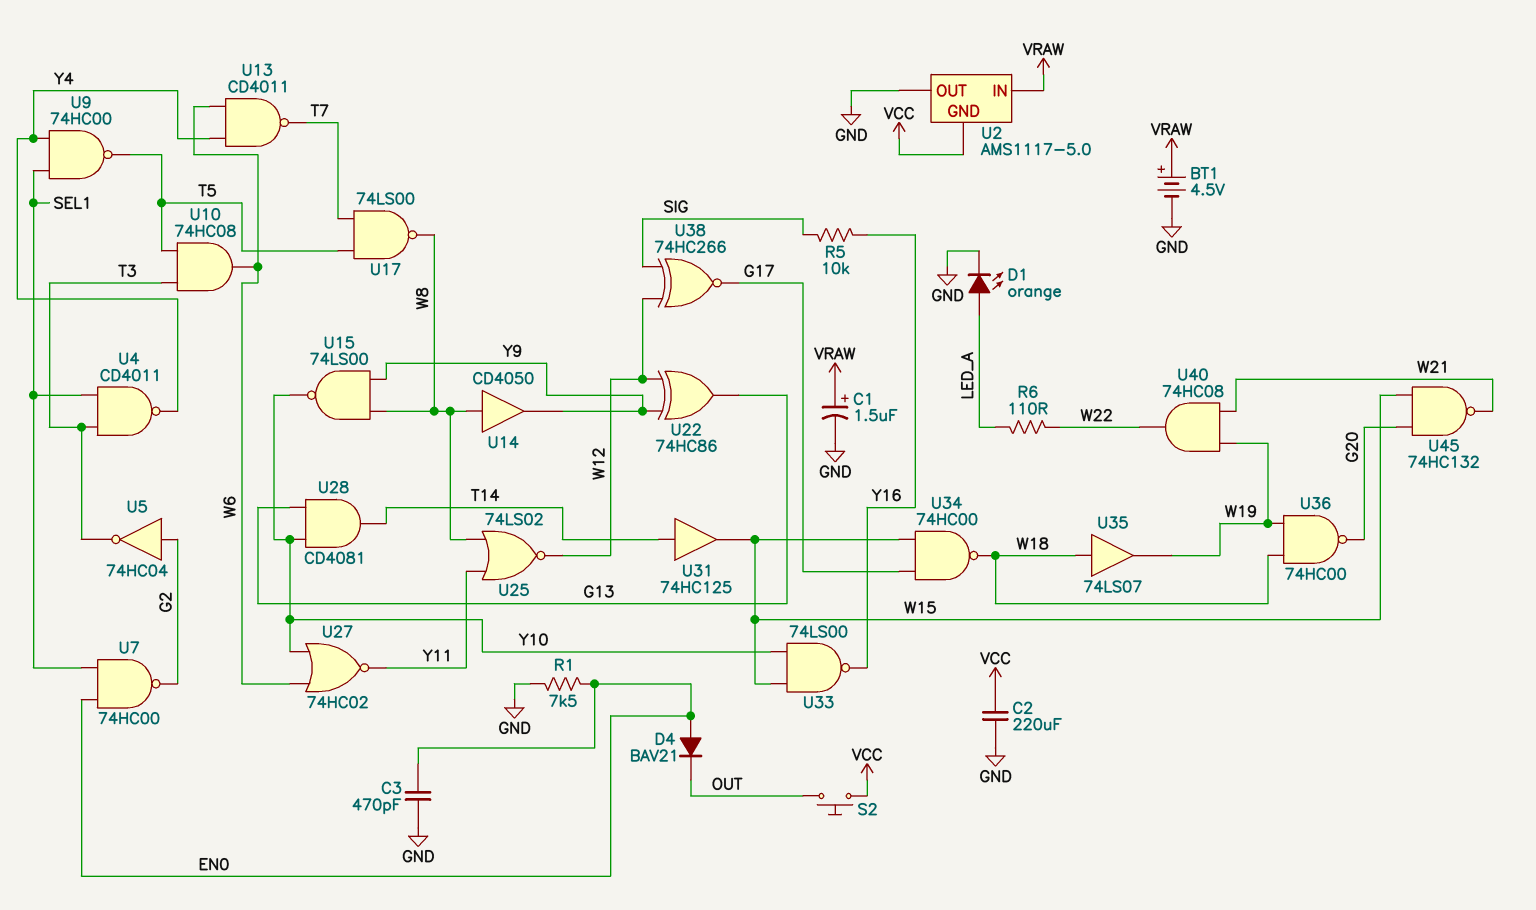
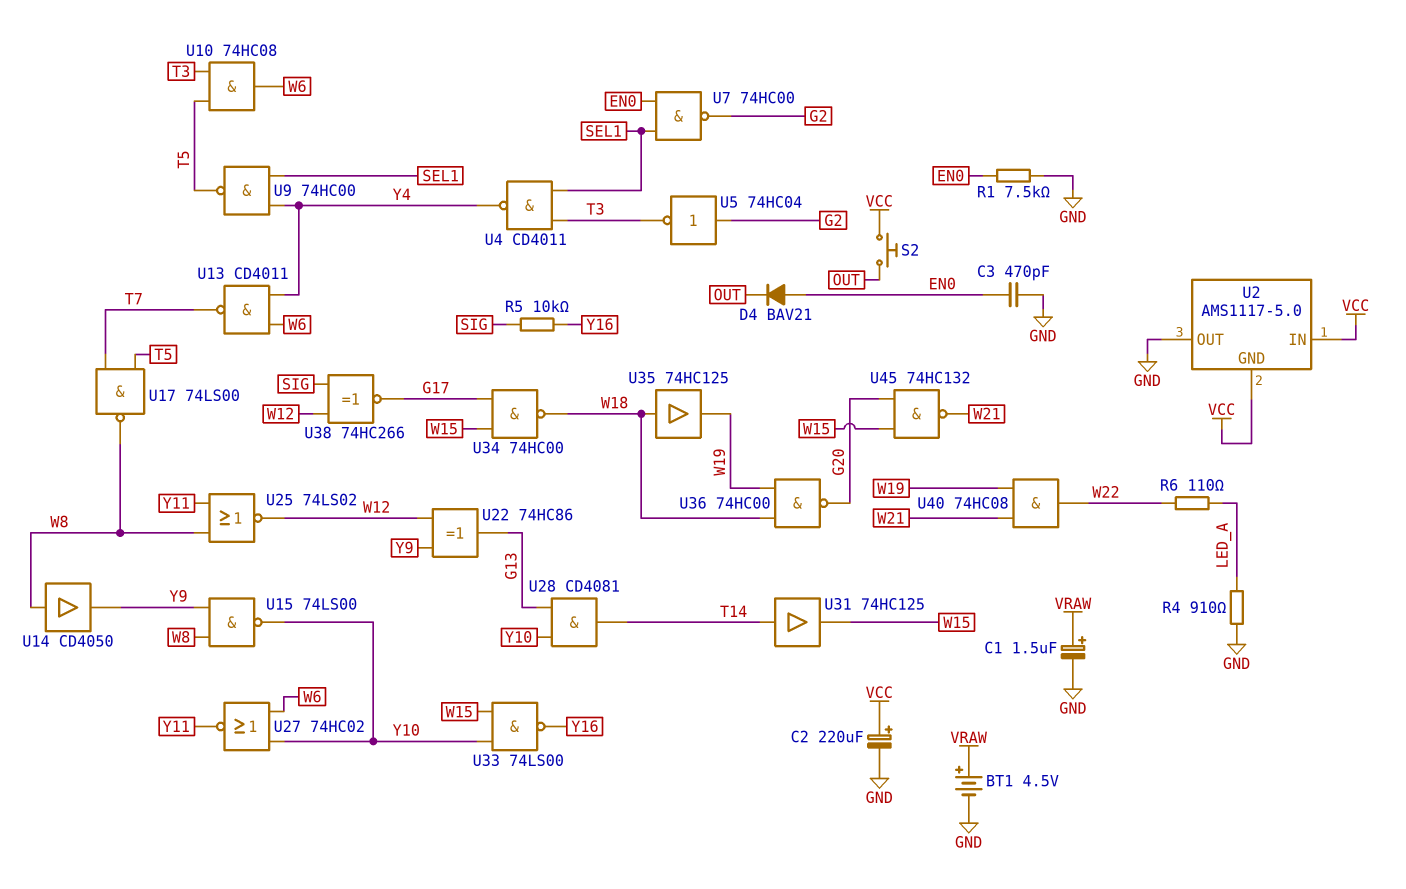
C2: 220uF (GND, VCC) -> 220uF (plus VCC, minus GND)
D1: LED orange (A LED_A, K GND) -> none
R4: none -> 910 (GND, LED_A)
U2 pin IN: VRAW -> VCC
U35: buffer 74LS07 (in W18, out W19) -> buffer 74HC125 (in W18, out W19)

